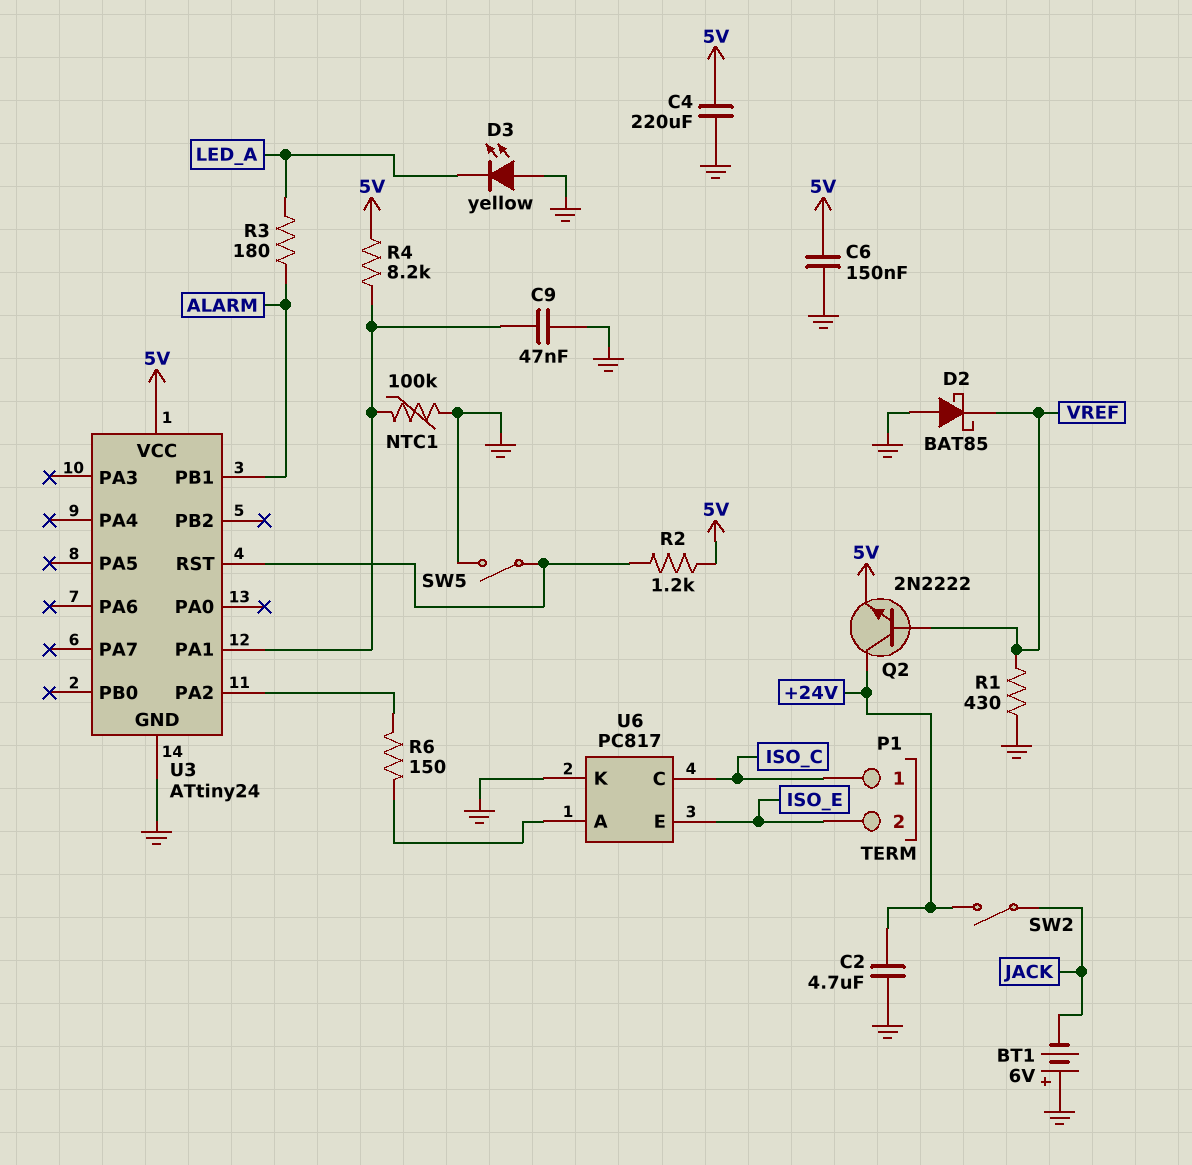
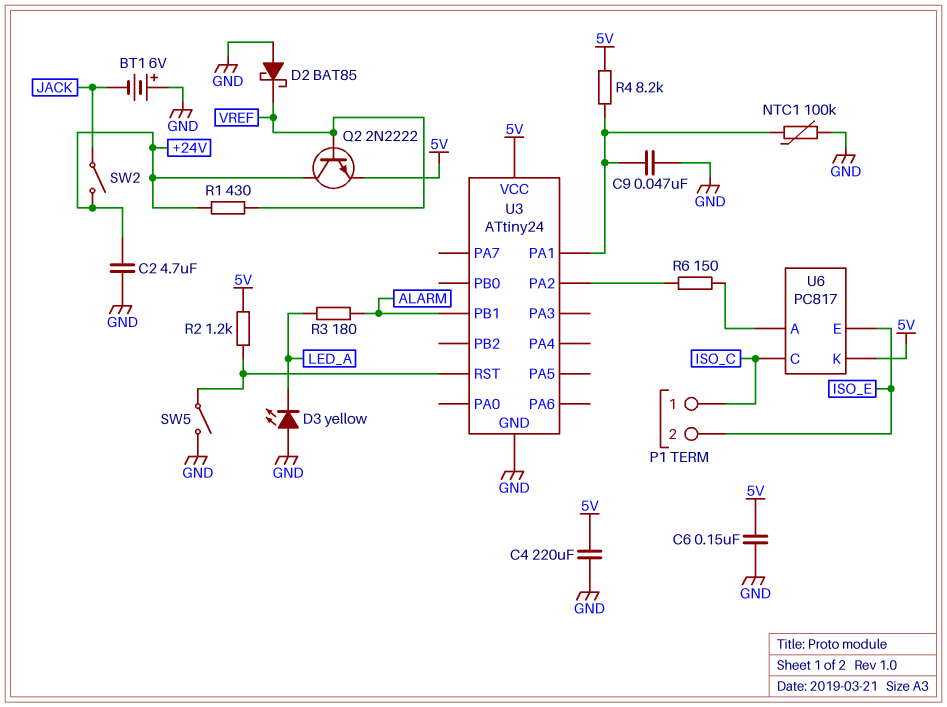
R1: 430 (GND, VREF) -> 430 (+24V, VREF)
U6 pin K: GND -> 5V

